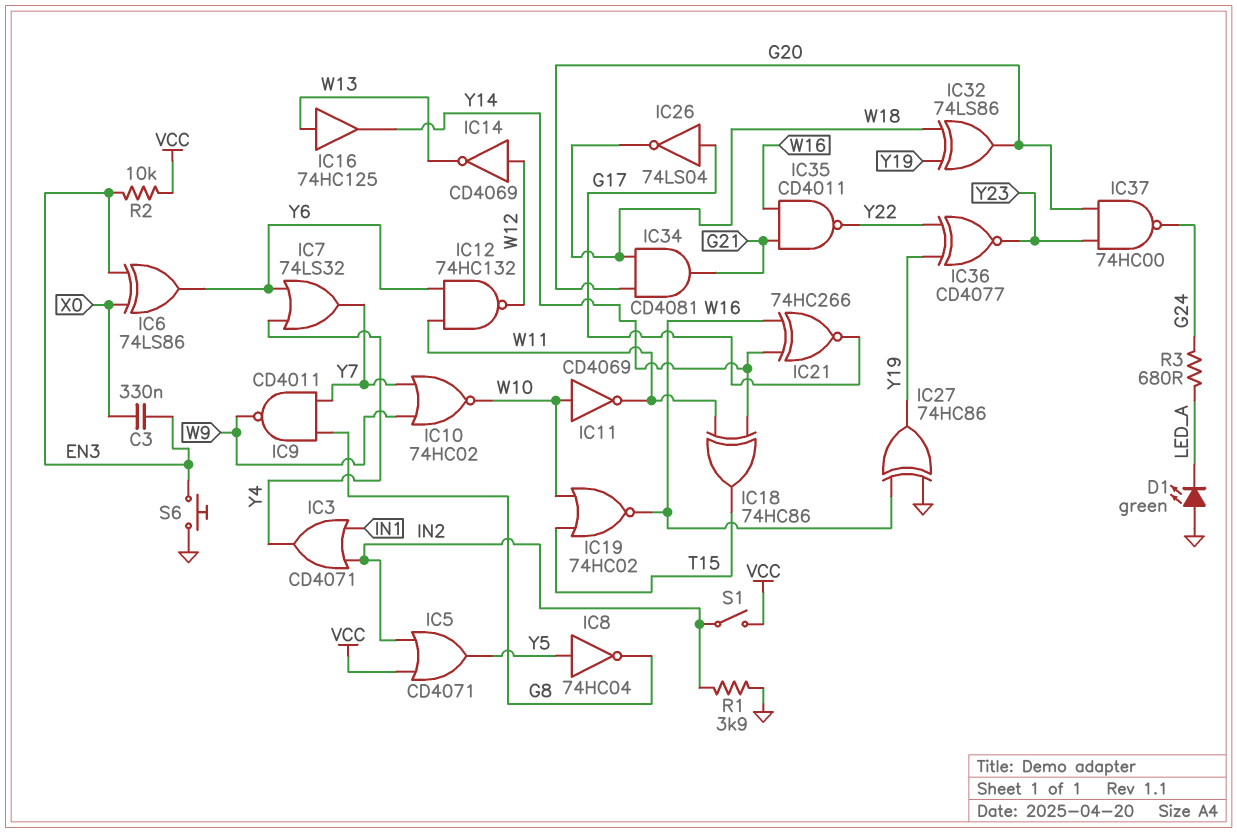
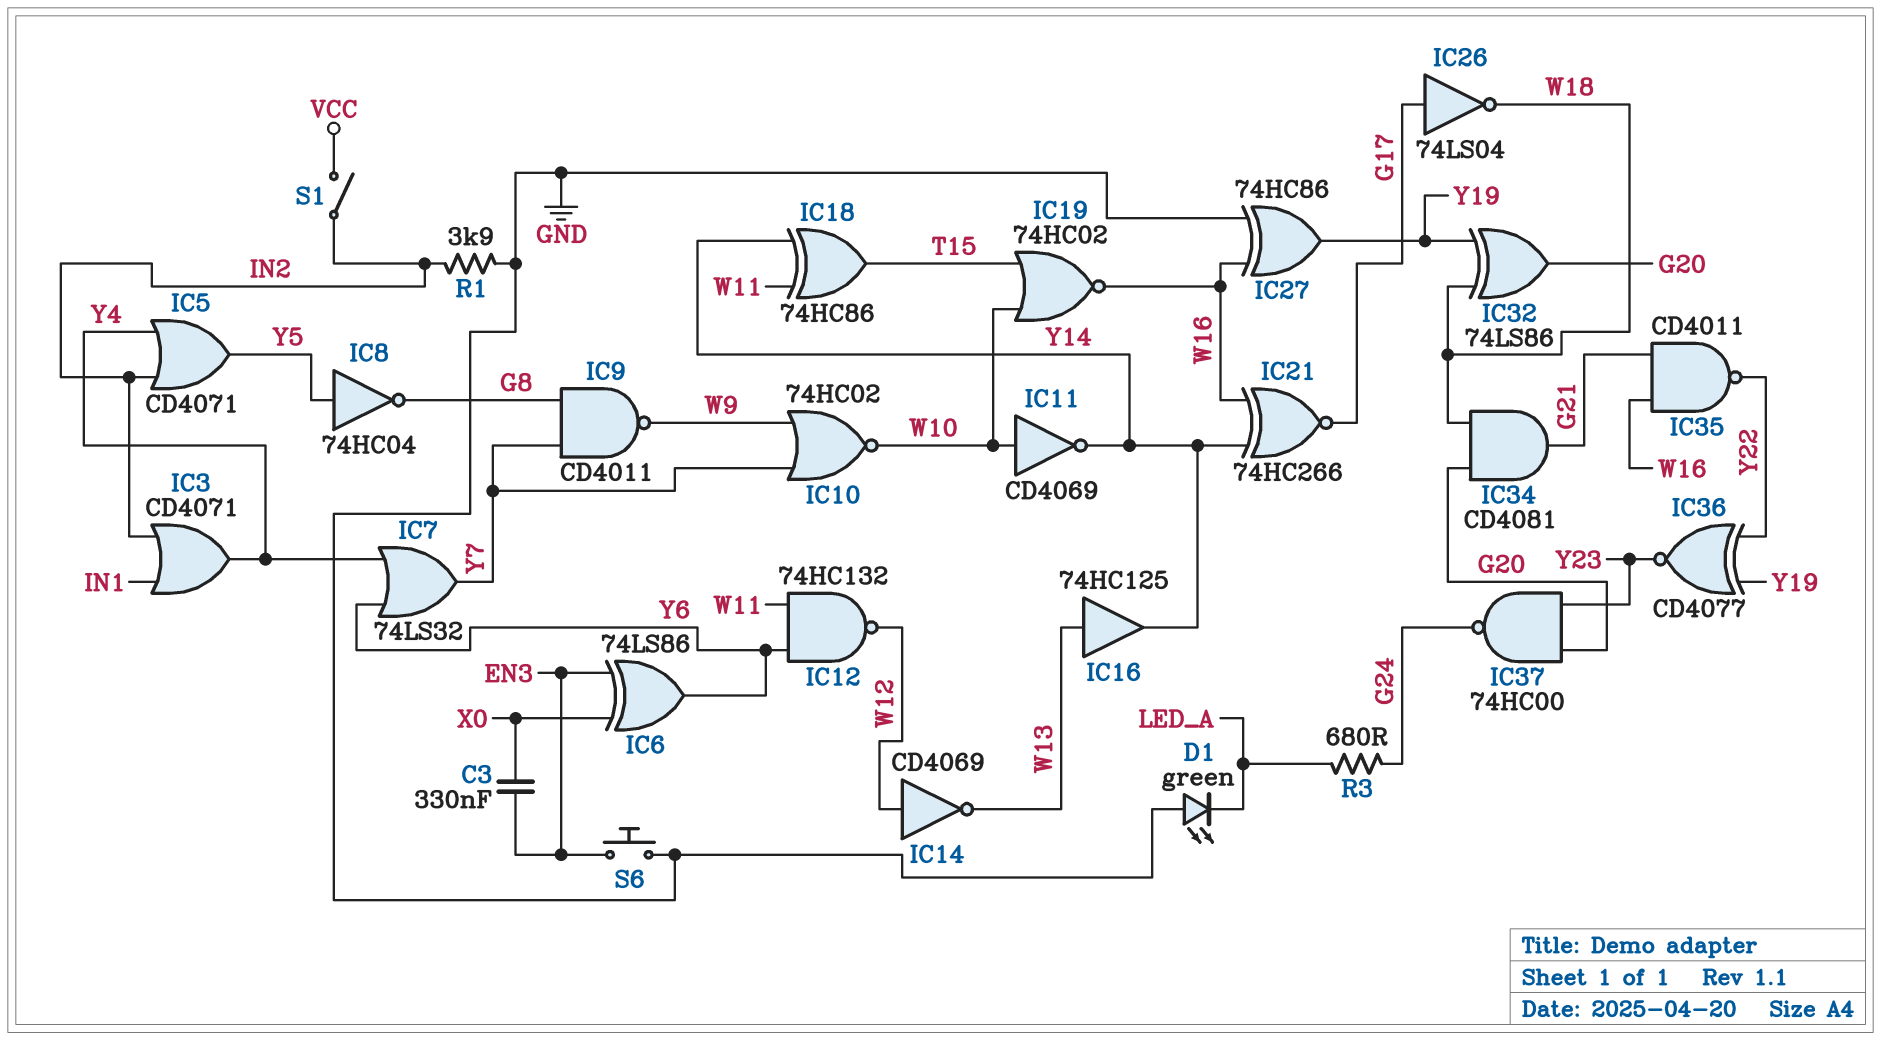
IC5: OR CD4071 (in IN2, in VCC, out Y5) -> OR CD4071 (in IN2, in Y4, out Y5)
IC11: NOT CD4069 (in W10, out W11) -> NOT CD4069 (in W10, out Y14)
R2: 10k (EN3, VCC) -> none

